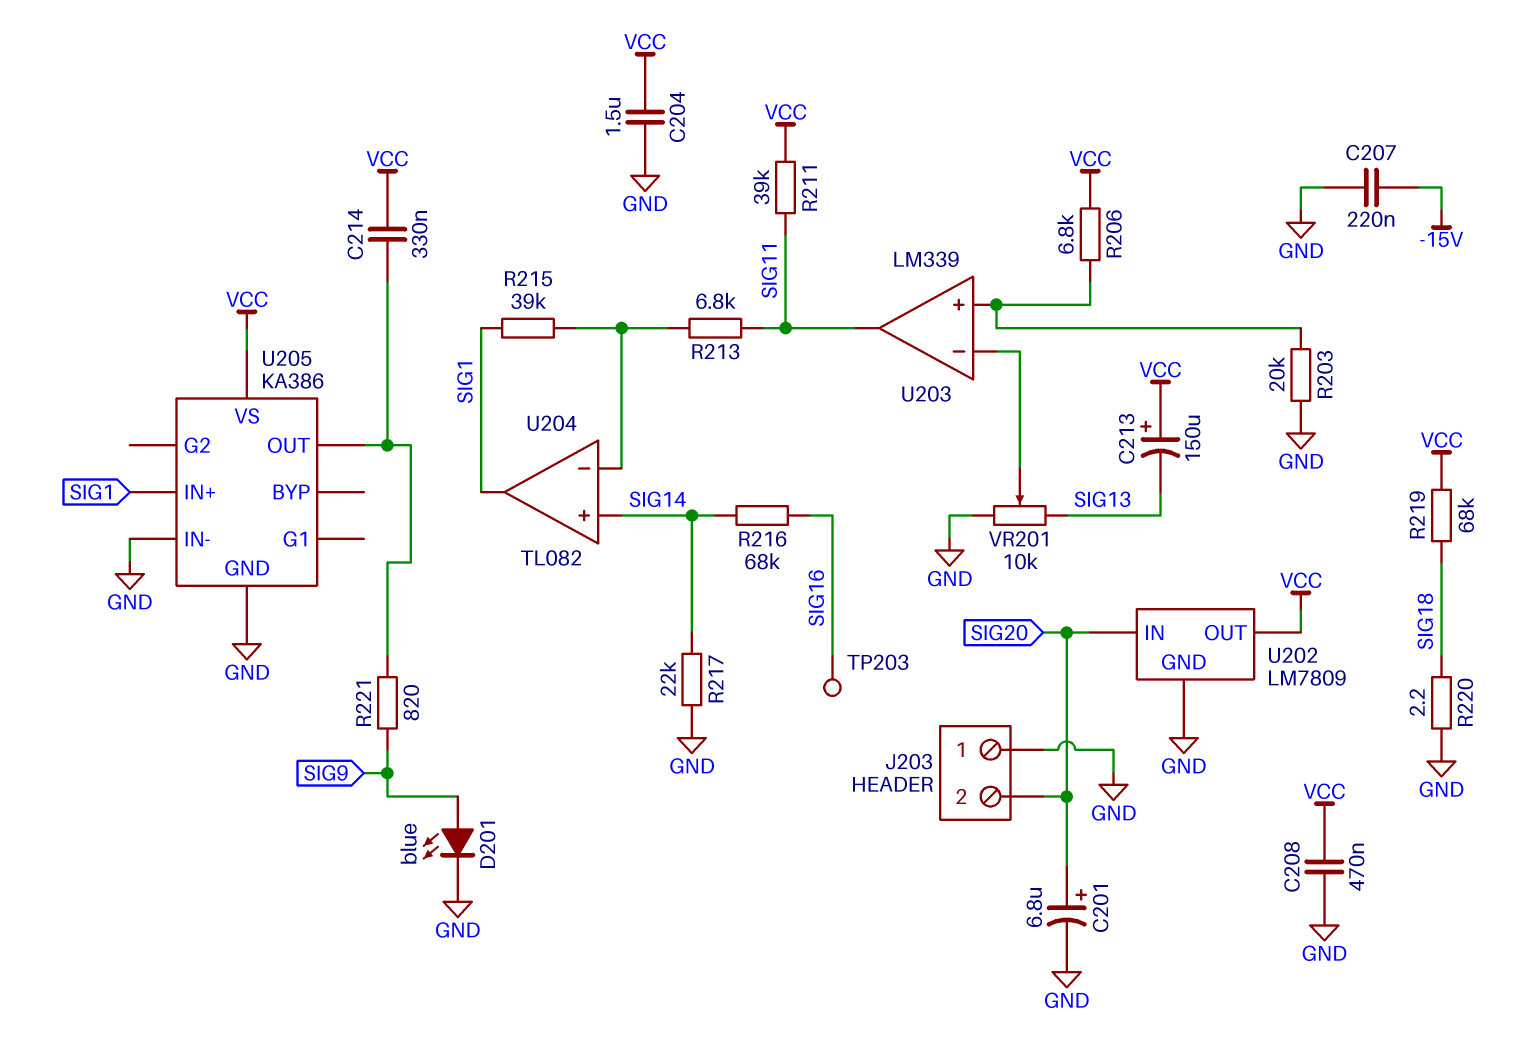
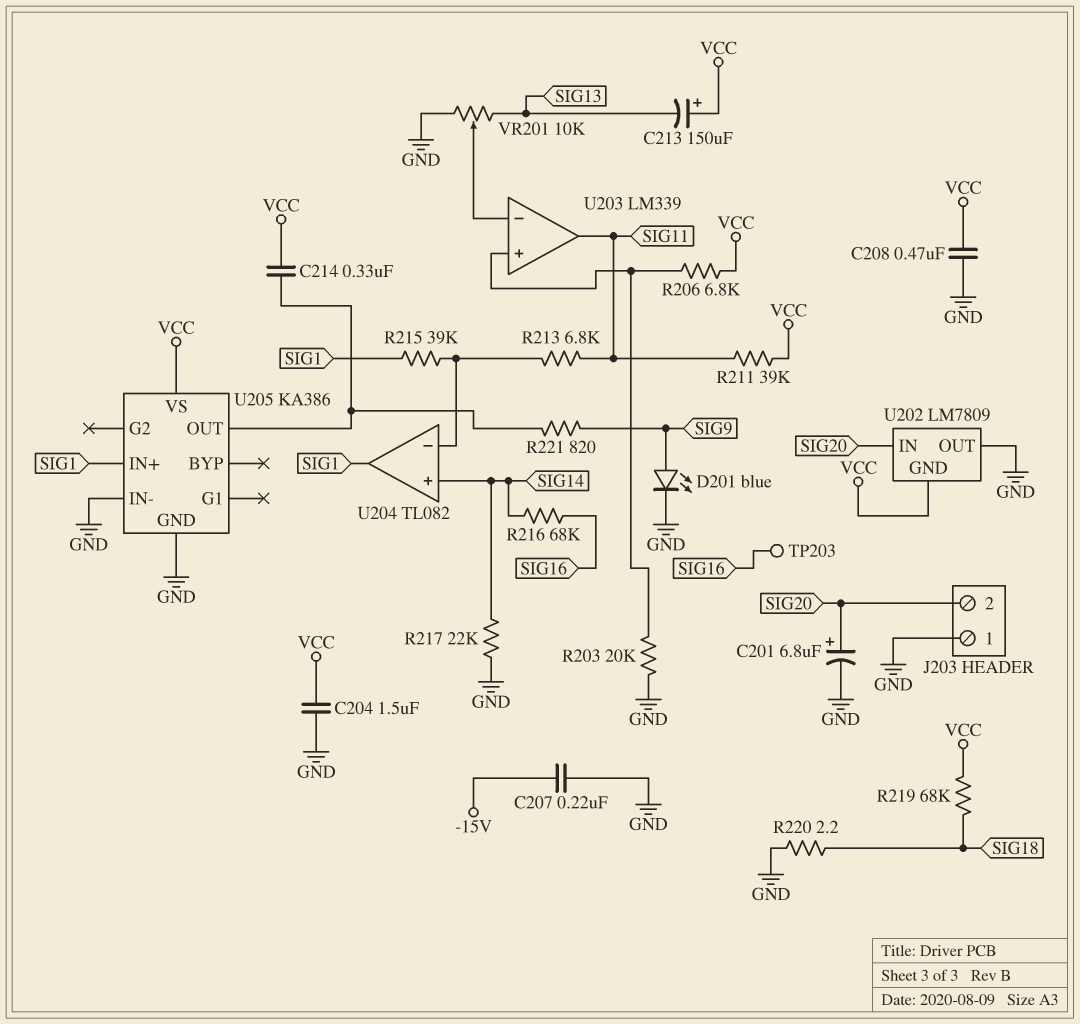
U202 pin GND: GND -> VCC
U202 pin OUT: VCC -> GND

